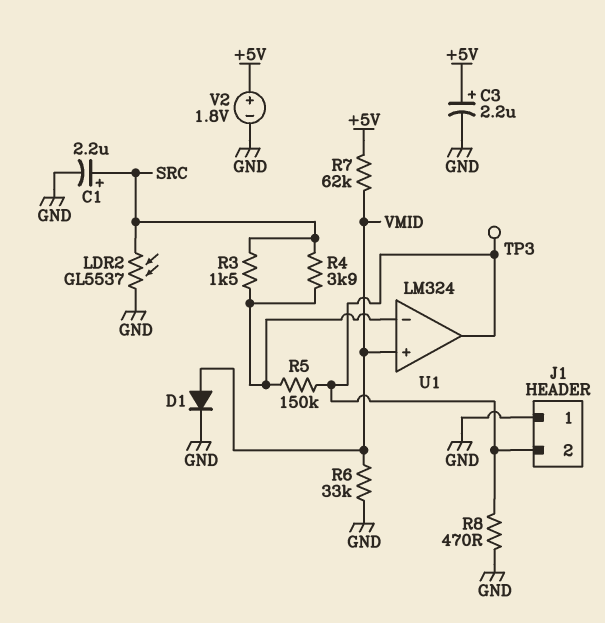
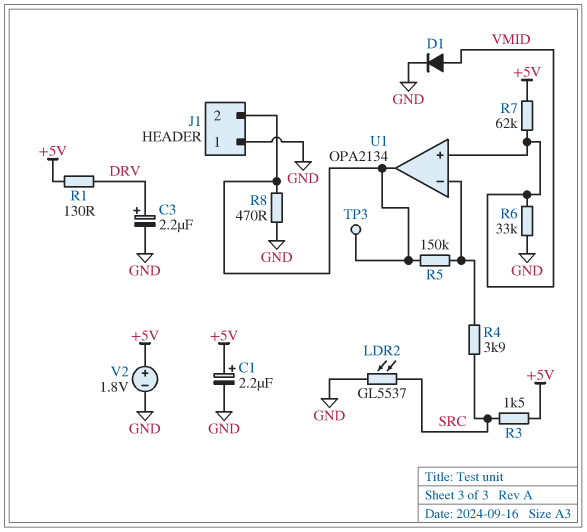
C1: 2.2uF (plus SRC, minus GND) -> 2.2uF (plus +5V, minus GND)
C3: 2.2uF (plus +5V, minus GND) -> 2.2uF (plus DRV, minus GND)
R1: none -> 130 (+5V, DRV)
R3: 1.5k (SRC, U1/in-) -> 1.5k (+5V, SRC)
U1: LM324 -> OPA2134

